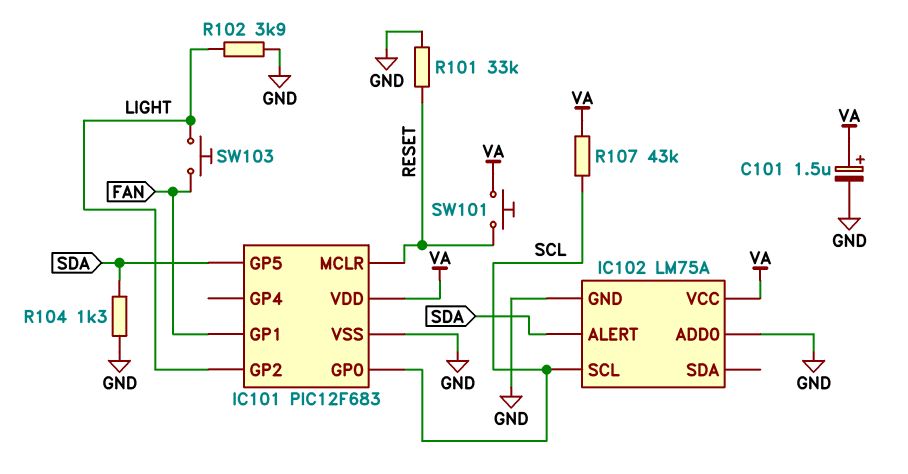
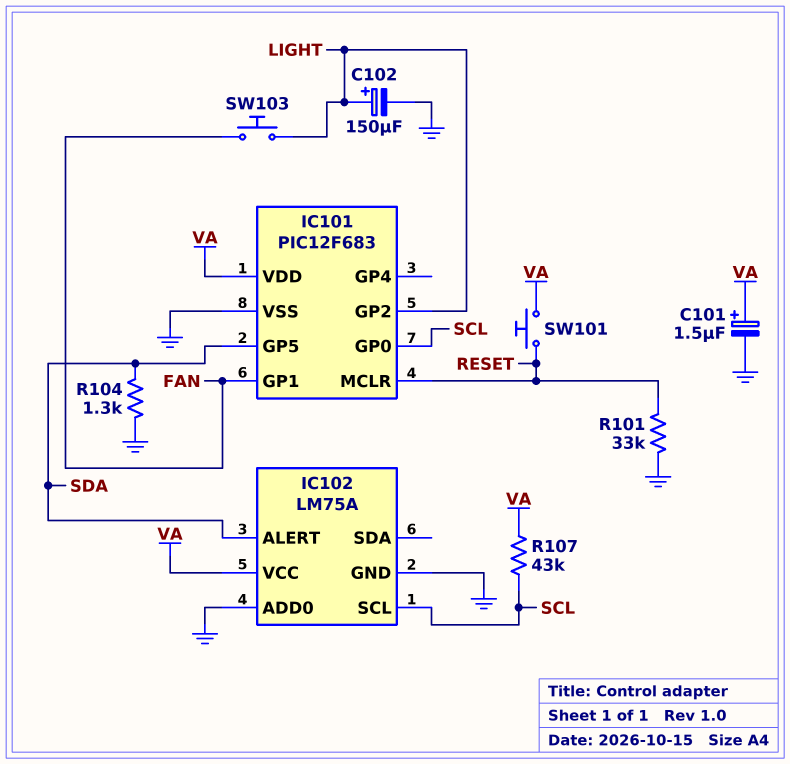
C102: none -> 150uF (plus LIGHT, minus GND)
R102: 3.9k (GND, LIGHT) -> none

